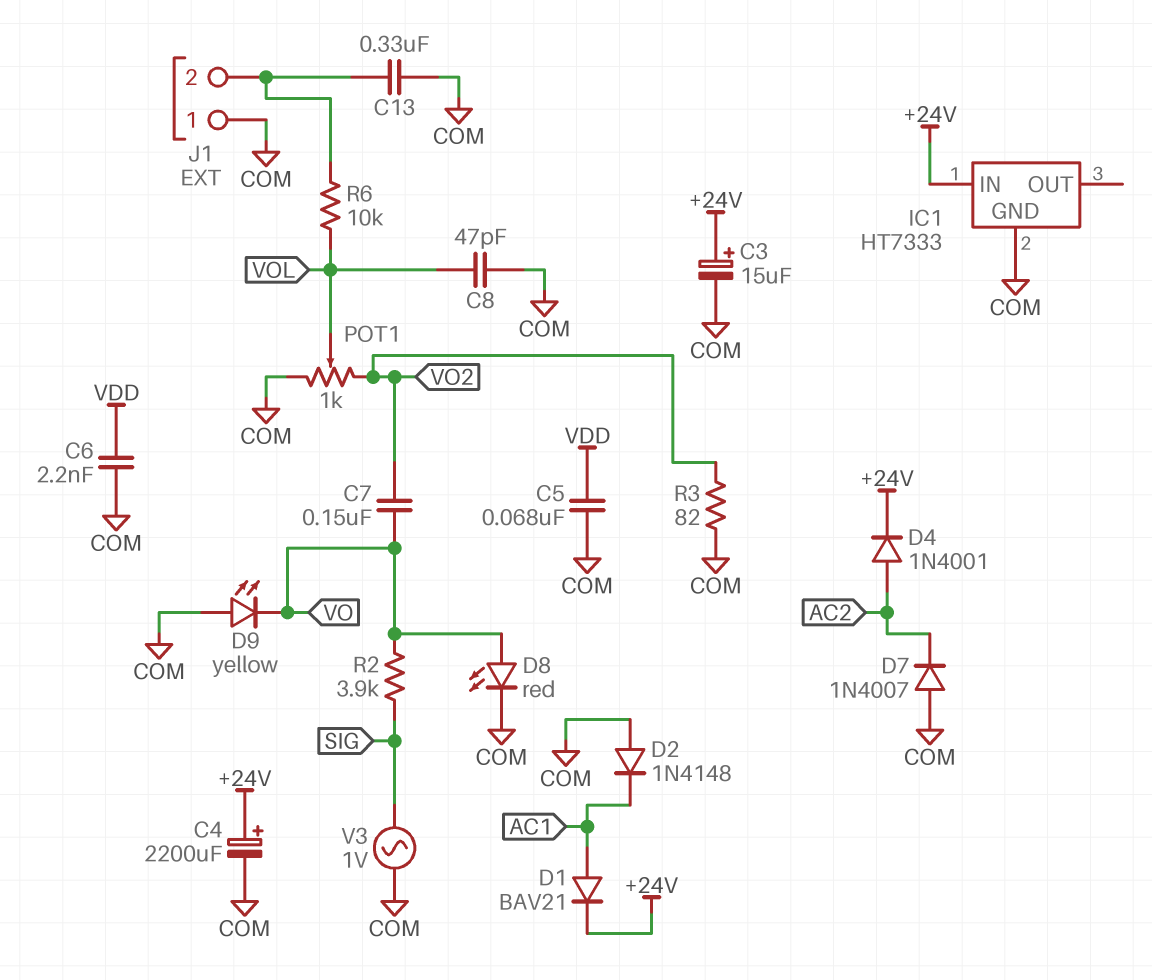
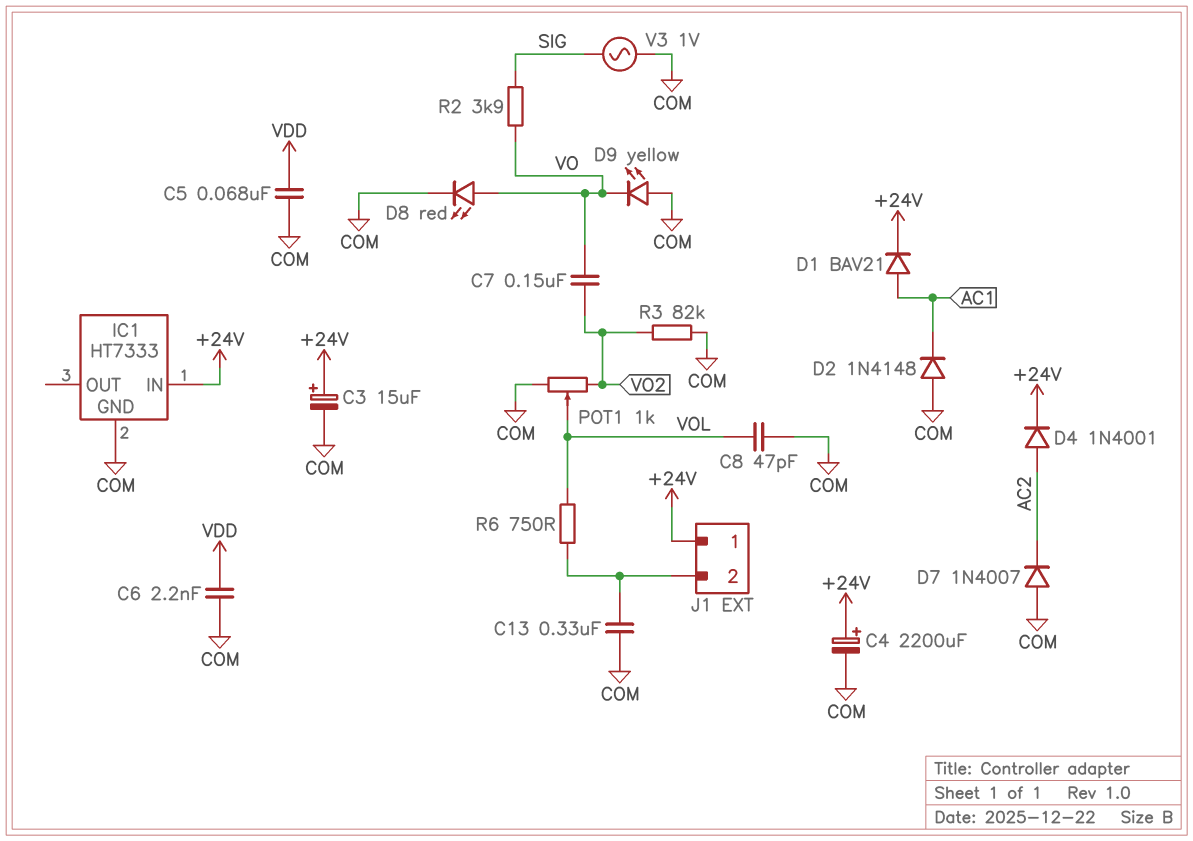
J1 pin 1: COM -> +24V
R3: 82 (COM, VO2) -> 82k (COM, VO2)
R6: 10k (J1/2, VOL) -> 750 (J1/2, VOL)

